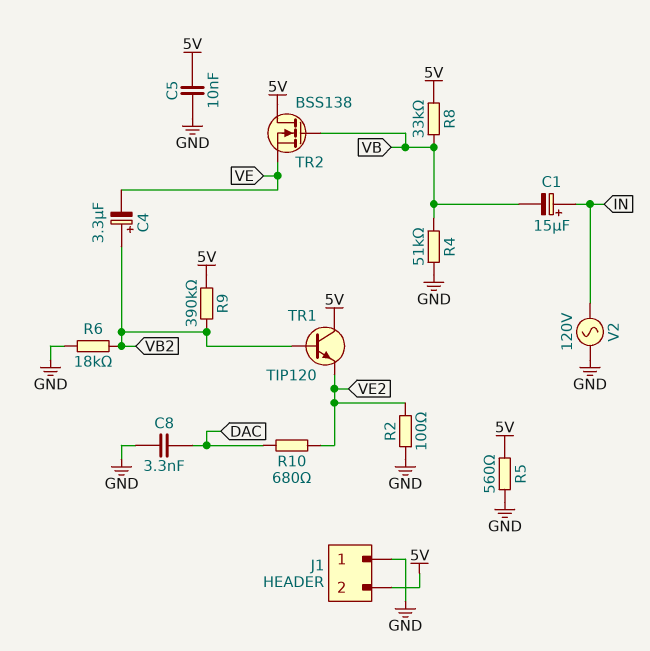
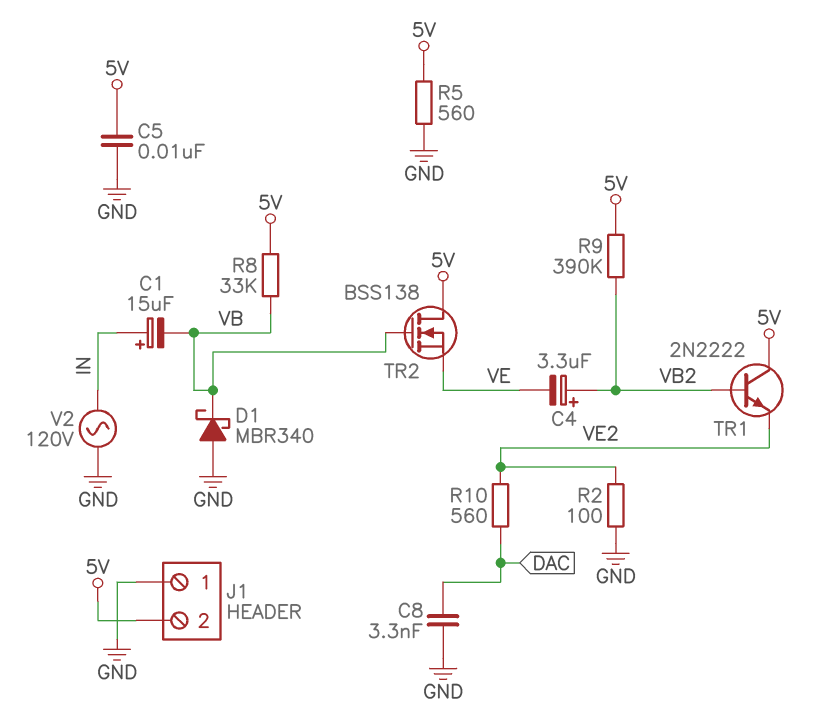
D1: none -> schottky MBR340 (A GND, K VB)
R4: 51k (GND, VB) -> none
R6: 18k (GND, VB2) -> none
R10: 680 (DAC, VE2) -> 560 (DAC, VE2)
TR1: NPN TIP120 (B VB2, C 5V, E VE2) -> NPN 2N2222 (B VB2, C 5V, E VE2)

